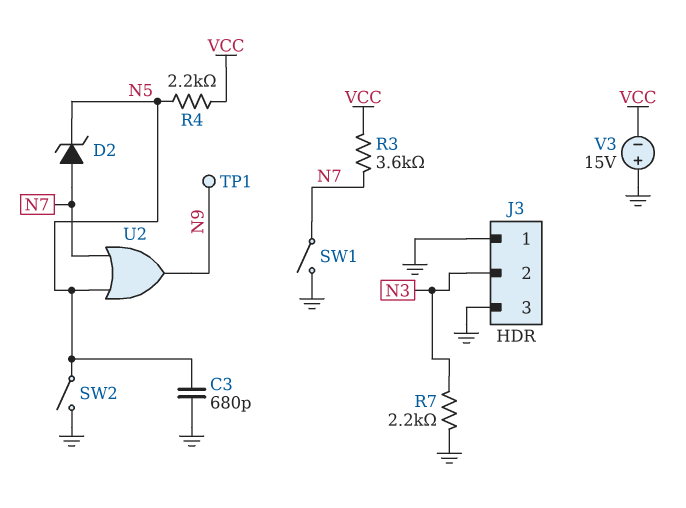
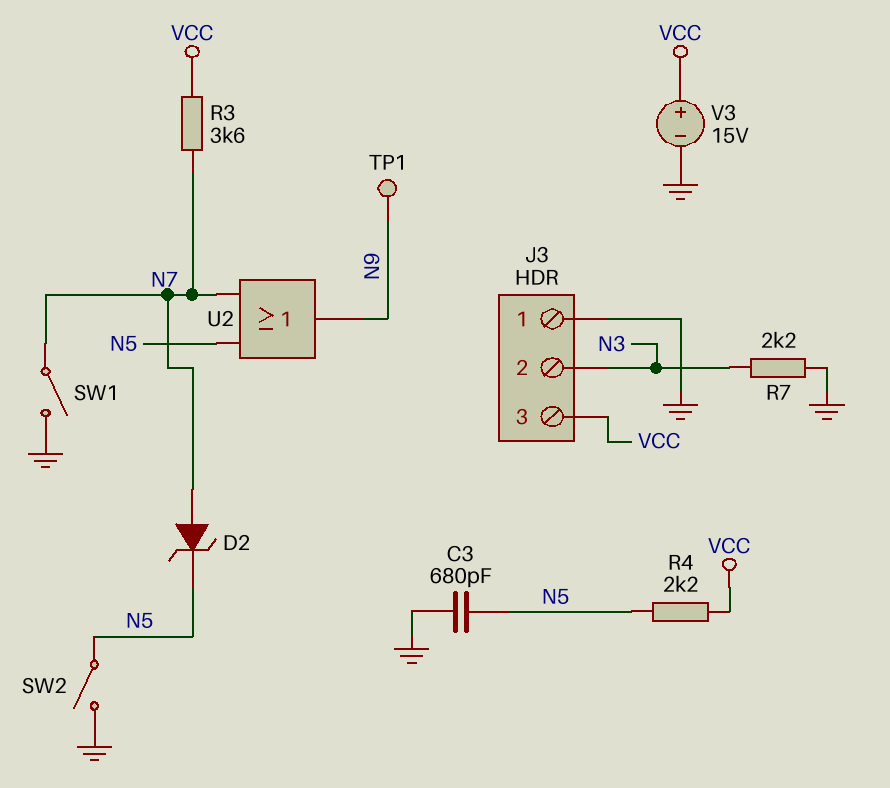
J3 pin 3: GND -> VCC
V3: 15V (plus GND, minus VCC) -> 15V (plus VCC, minus GND)

